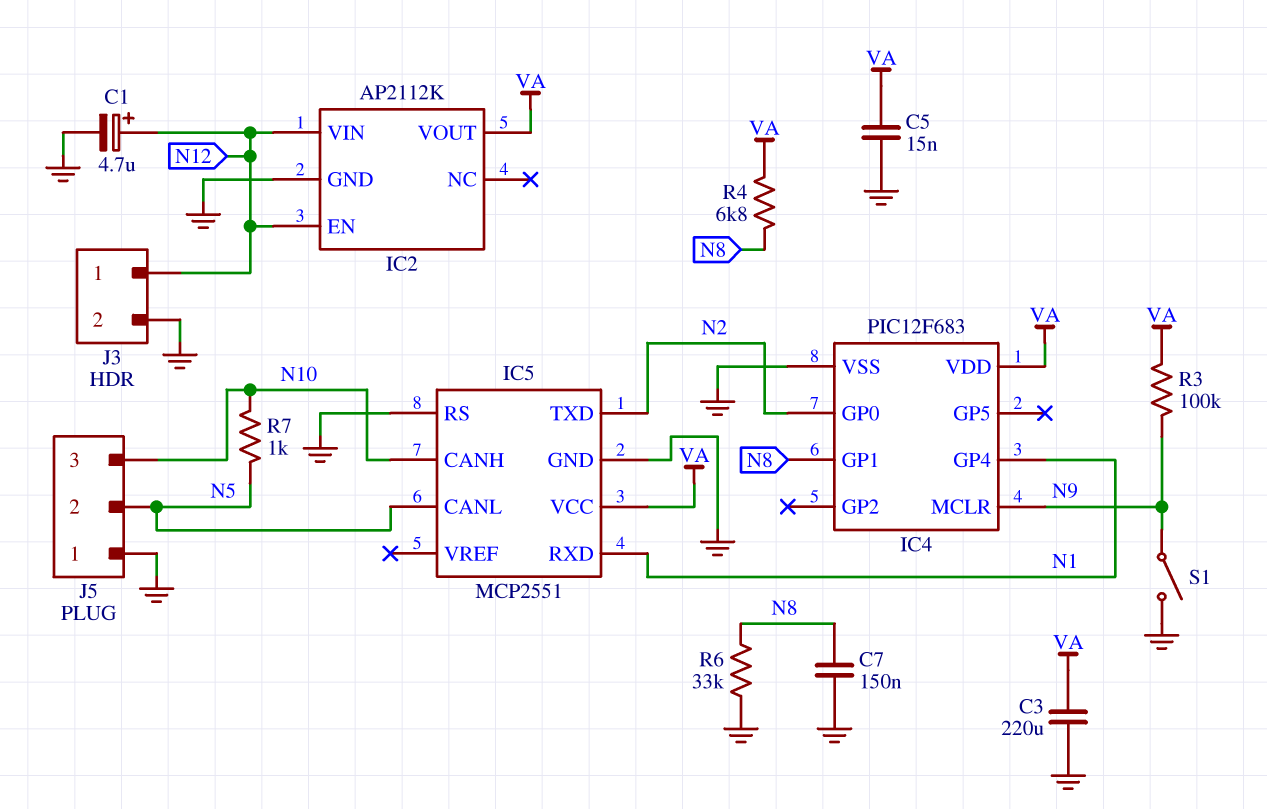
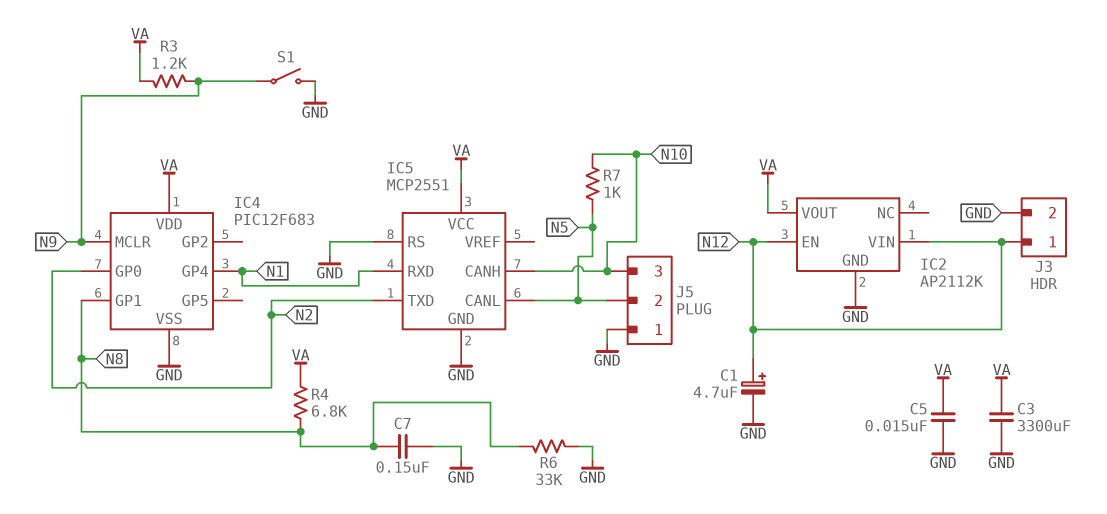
C3: 220uF (GND, VA) -> 3300uF (GND, VA)
R3: 100k (N9, VA) -> 1.2k (N9, VA)

